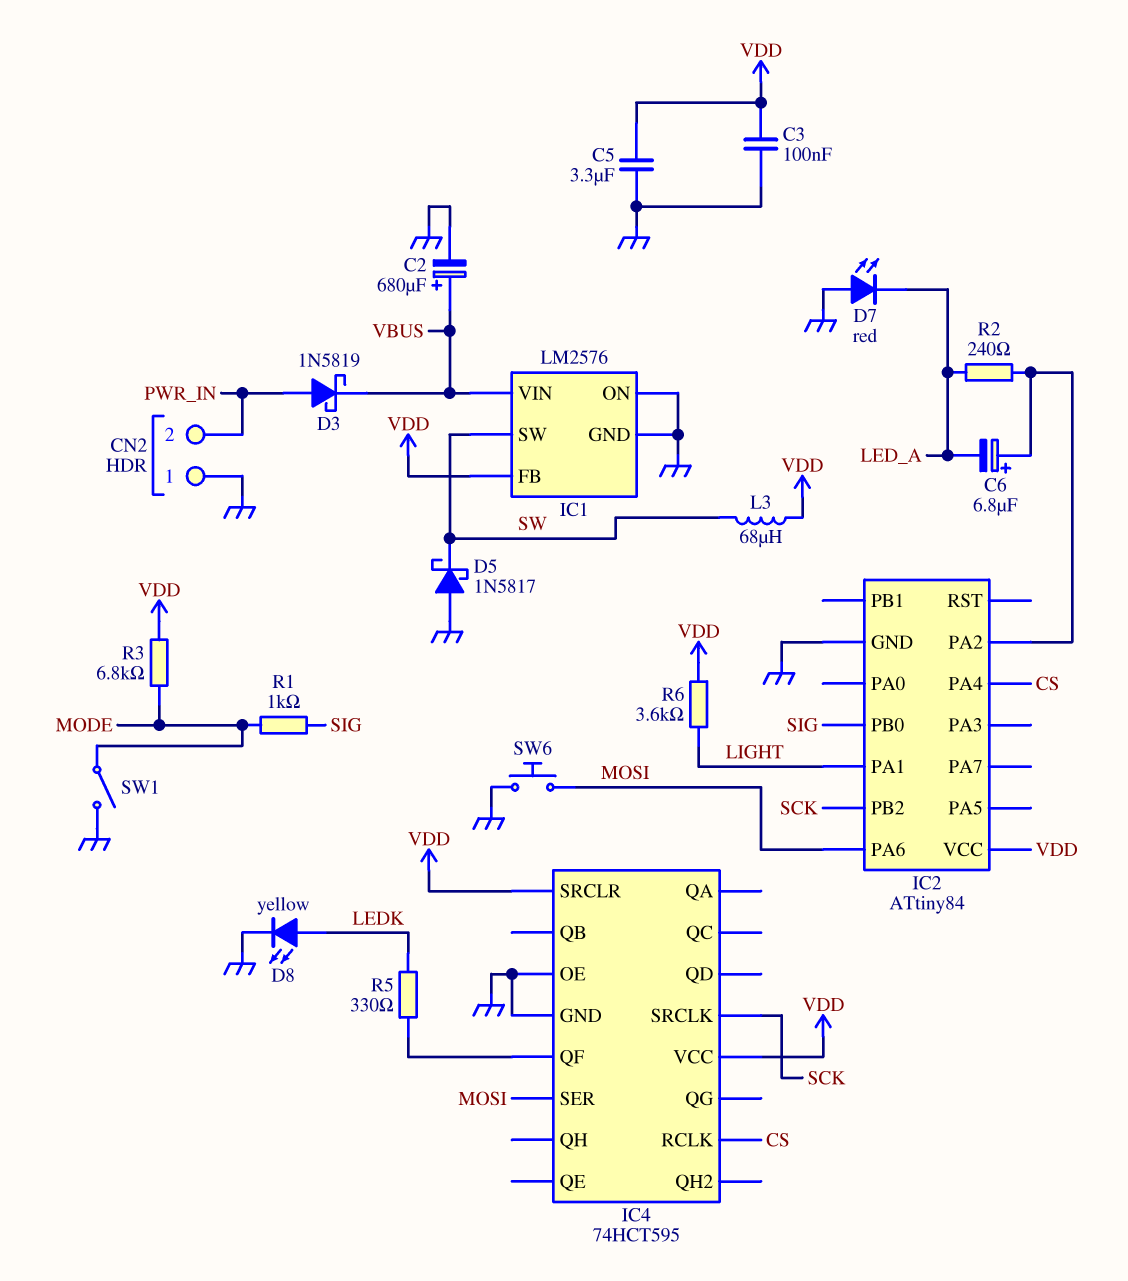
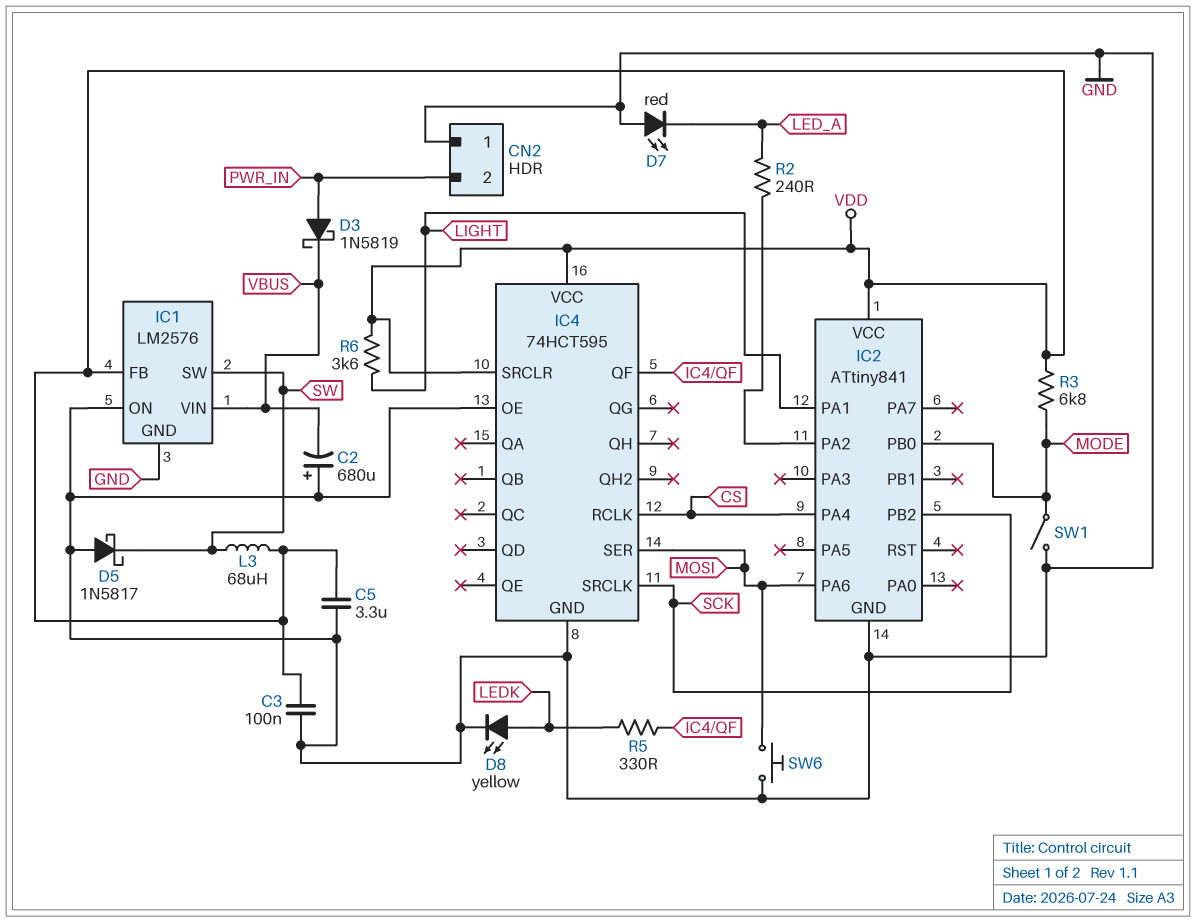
C2: 680uF (plus VBUS, minus GND) -> 680uF (plus GND, minus VBUS)
C6: 6.8uF (plus IC2/PA2, minus LED_A) -> none
IC2: ATtiny84 -> ATtiny841
IC2 pin PB0: SIG -> MODE
R1: 1k (MODE, SIG) -> none

